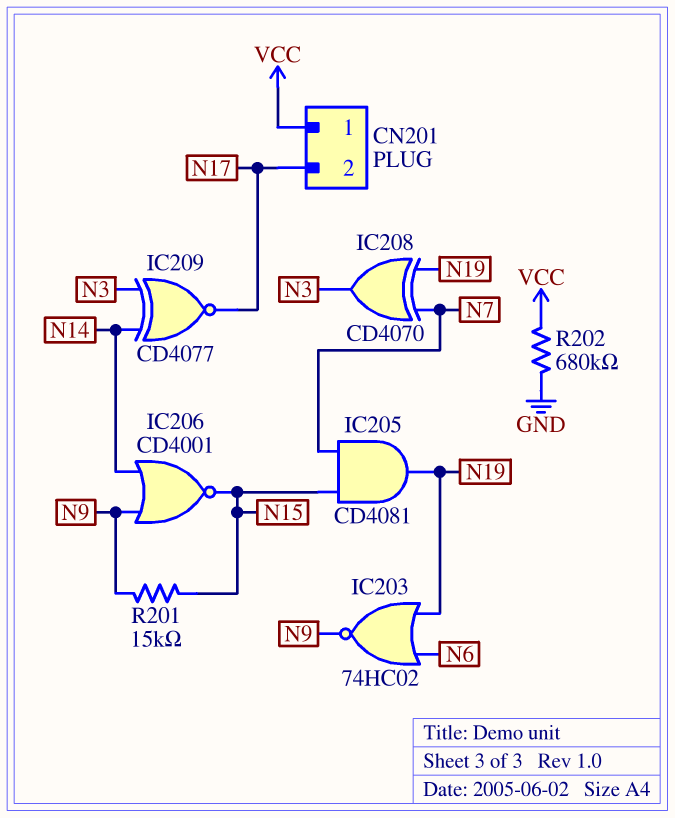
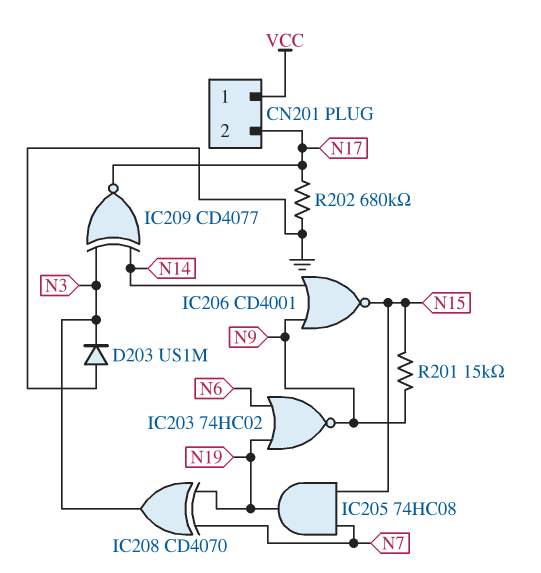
D203: none -> diode US1M (A GND, K N3)
IC205: AND CD4081 (in N7, in N15, out N19) -> AND 74HC08 (in N7, in N15, out N19)
R202: 680k (GND, VCC) -> 680k (GND, N17)

